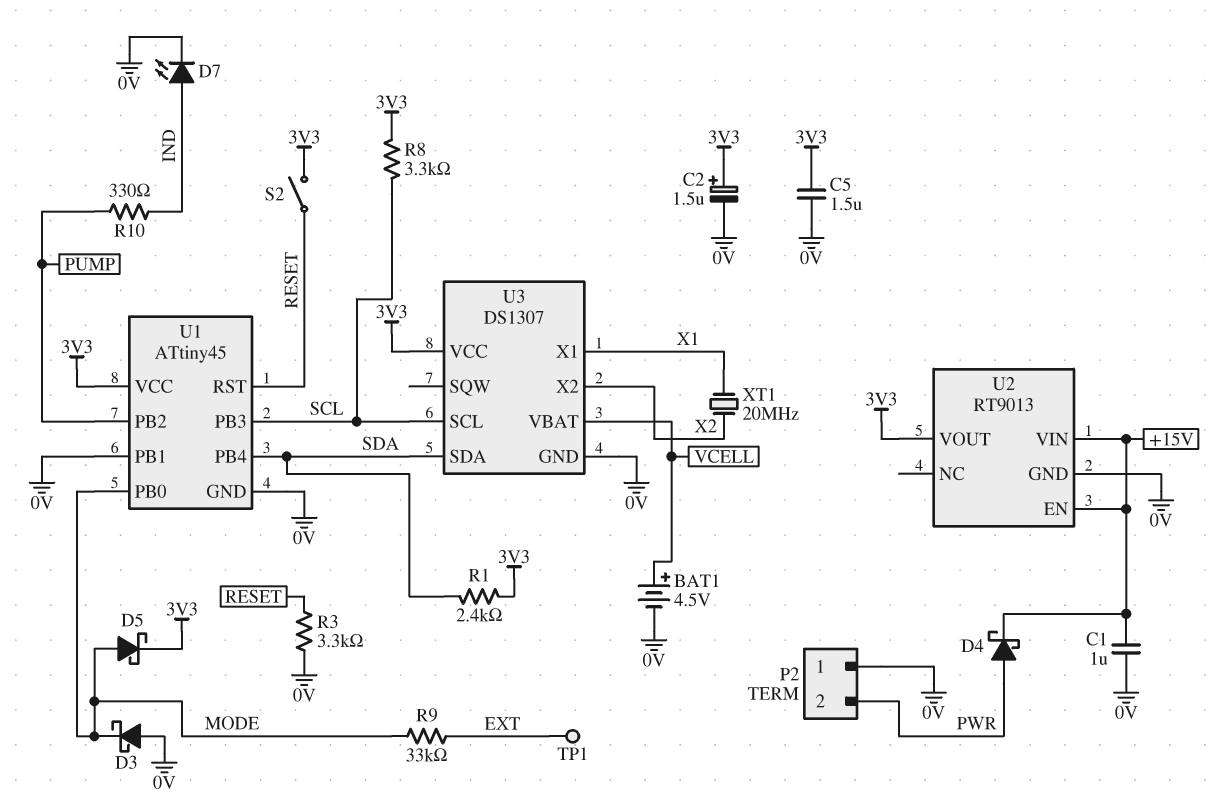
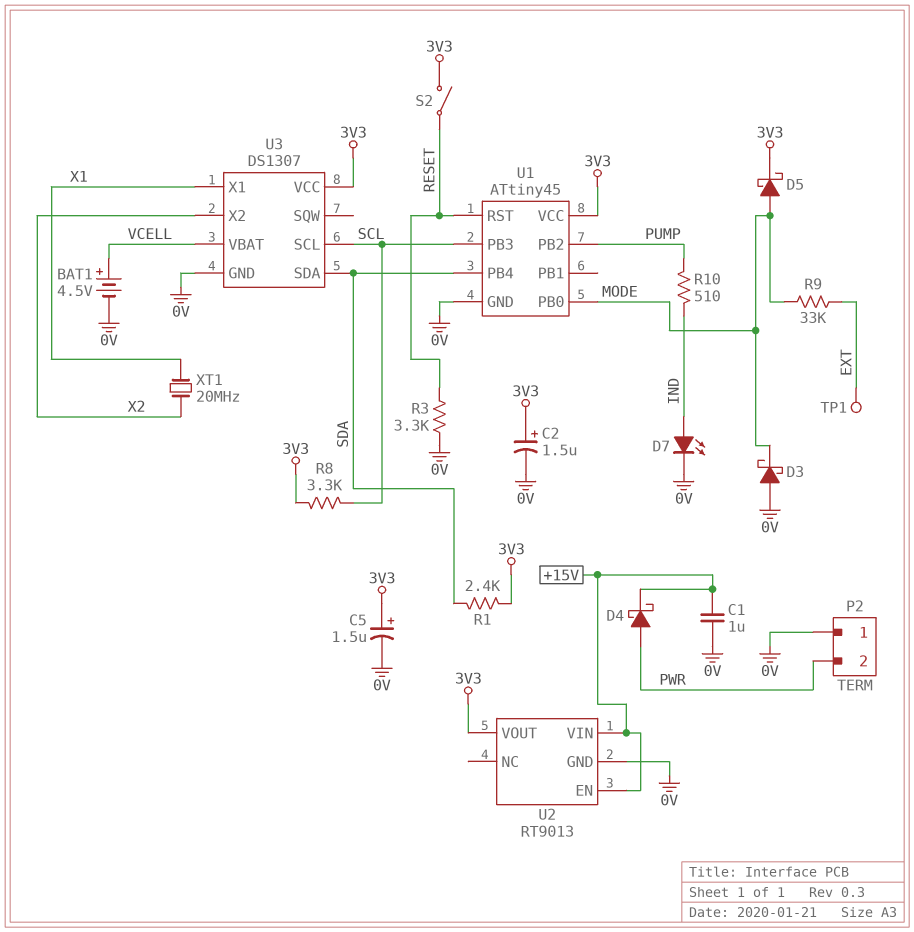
C5: 1.5uF (0V, 3V3) -> 1.5uF (plus 3V3, minus 0V)
R10: 330 (IND, PUMP) -> 510 (IND, PUMP)
U1 pin PB1: 0V -> none

